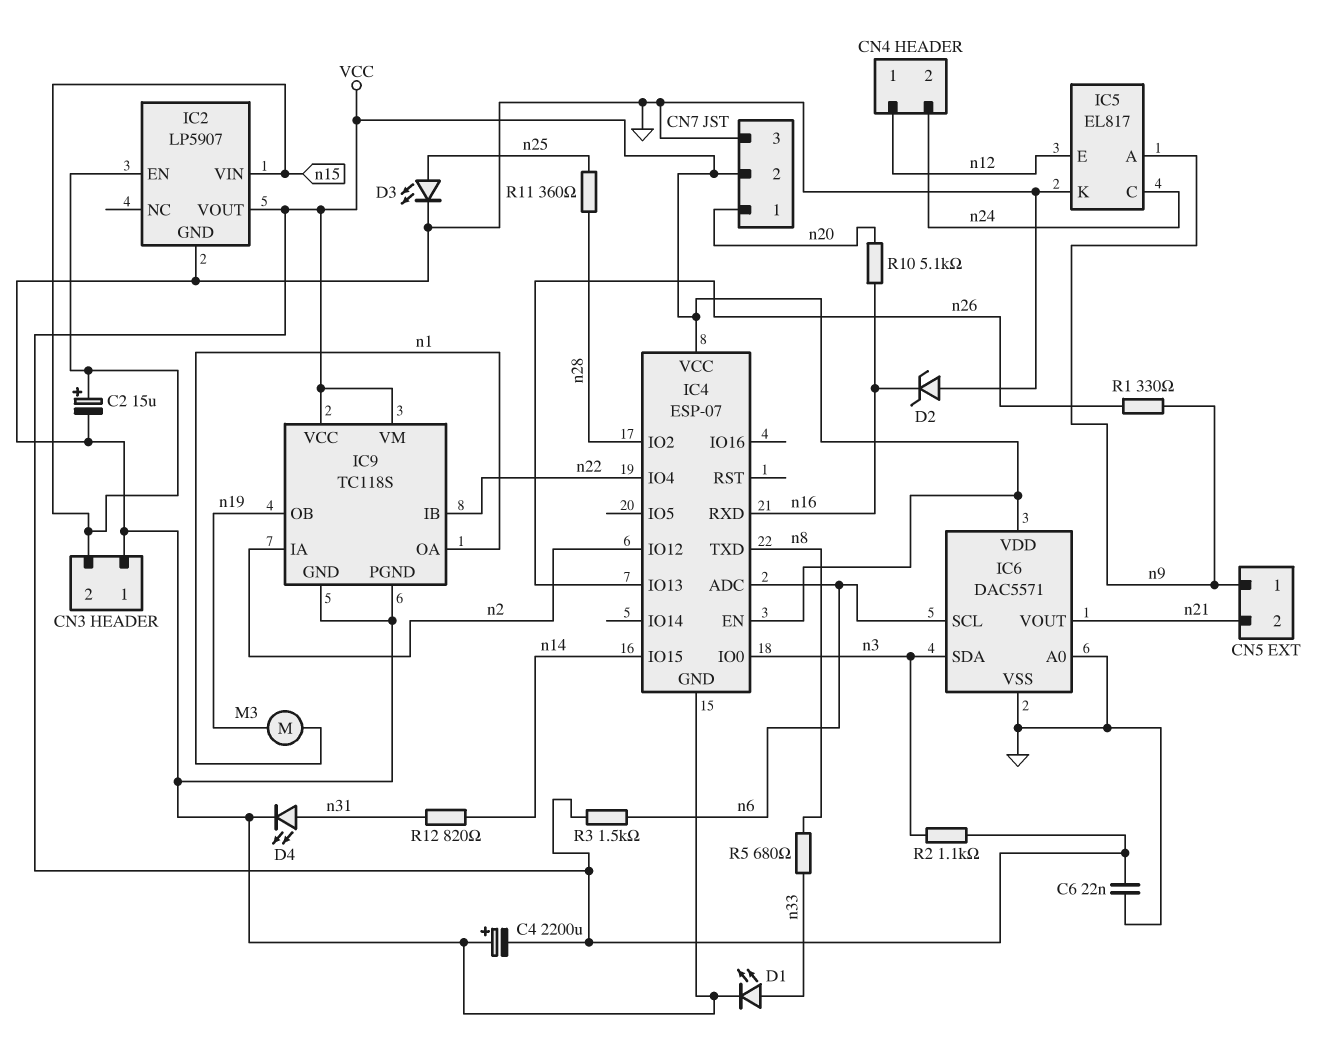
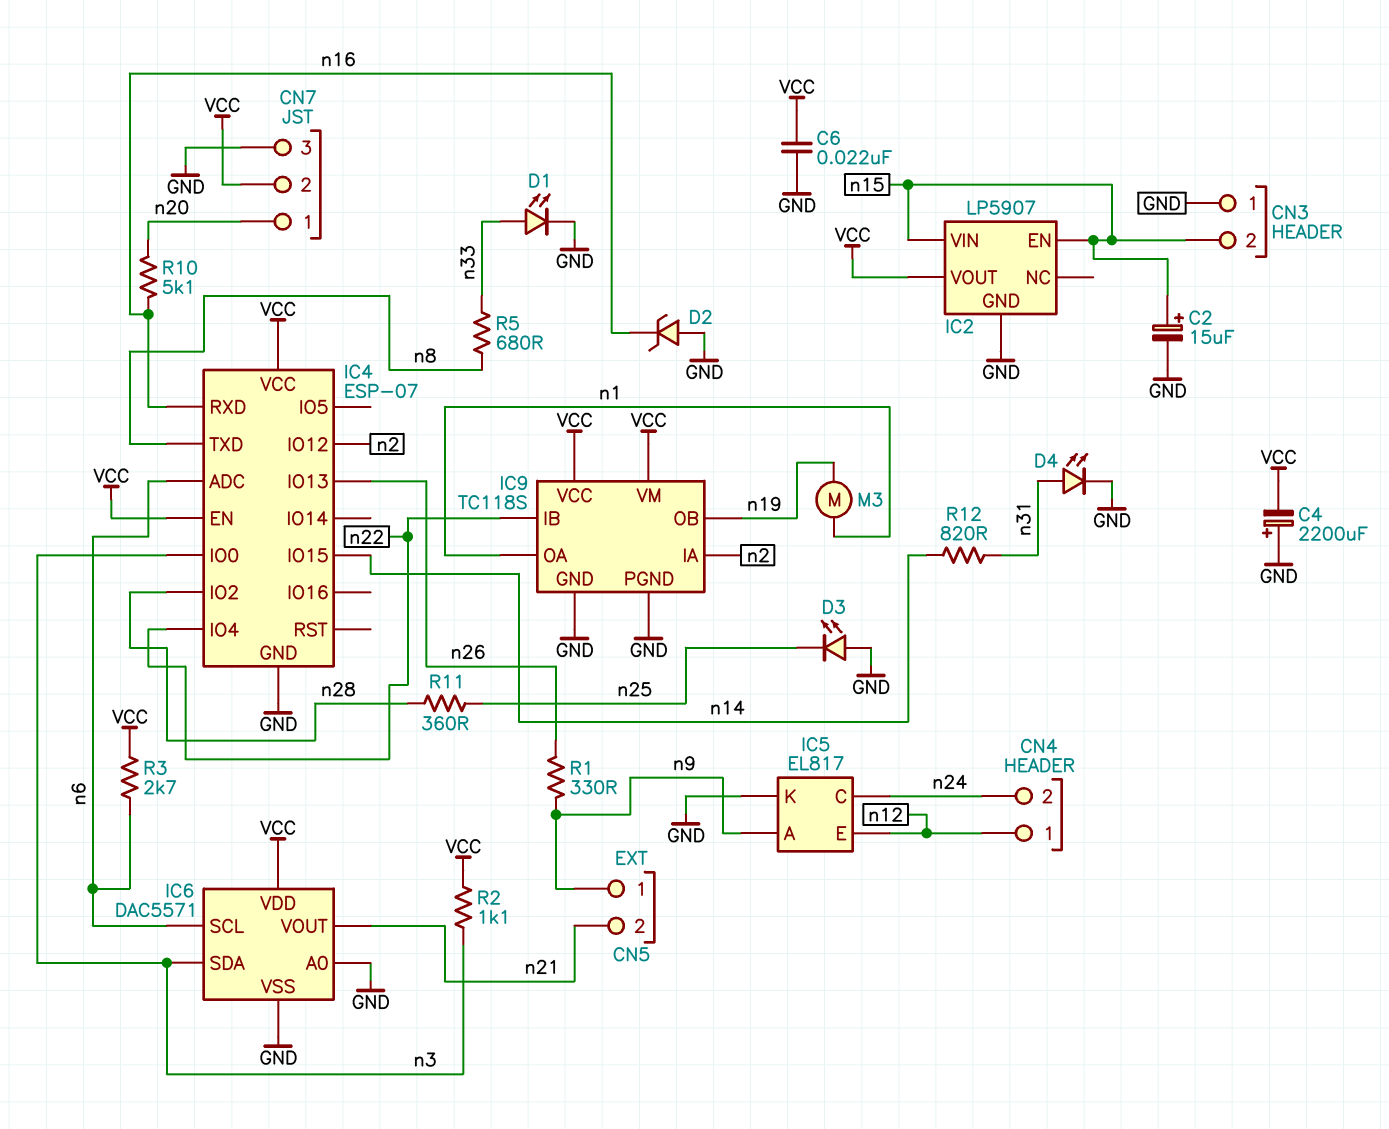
D3: LED (A n25, K GND) -> LED (A GND, K n25)
R3: 1.5k (VCC, n6) -> 2.7k (VCC, n6)

